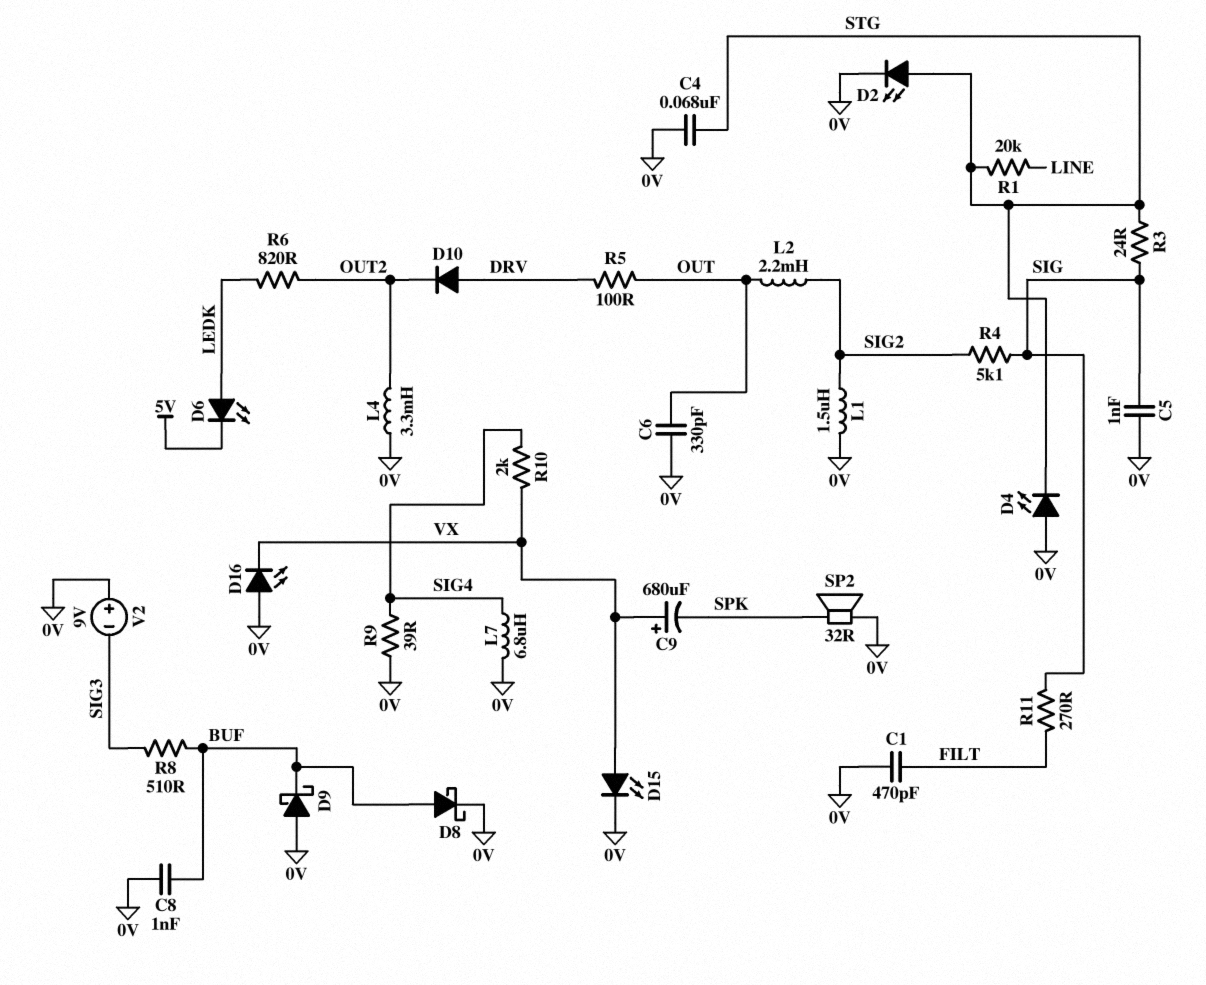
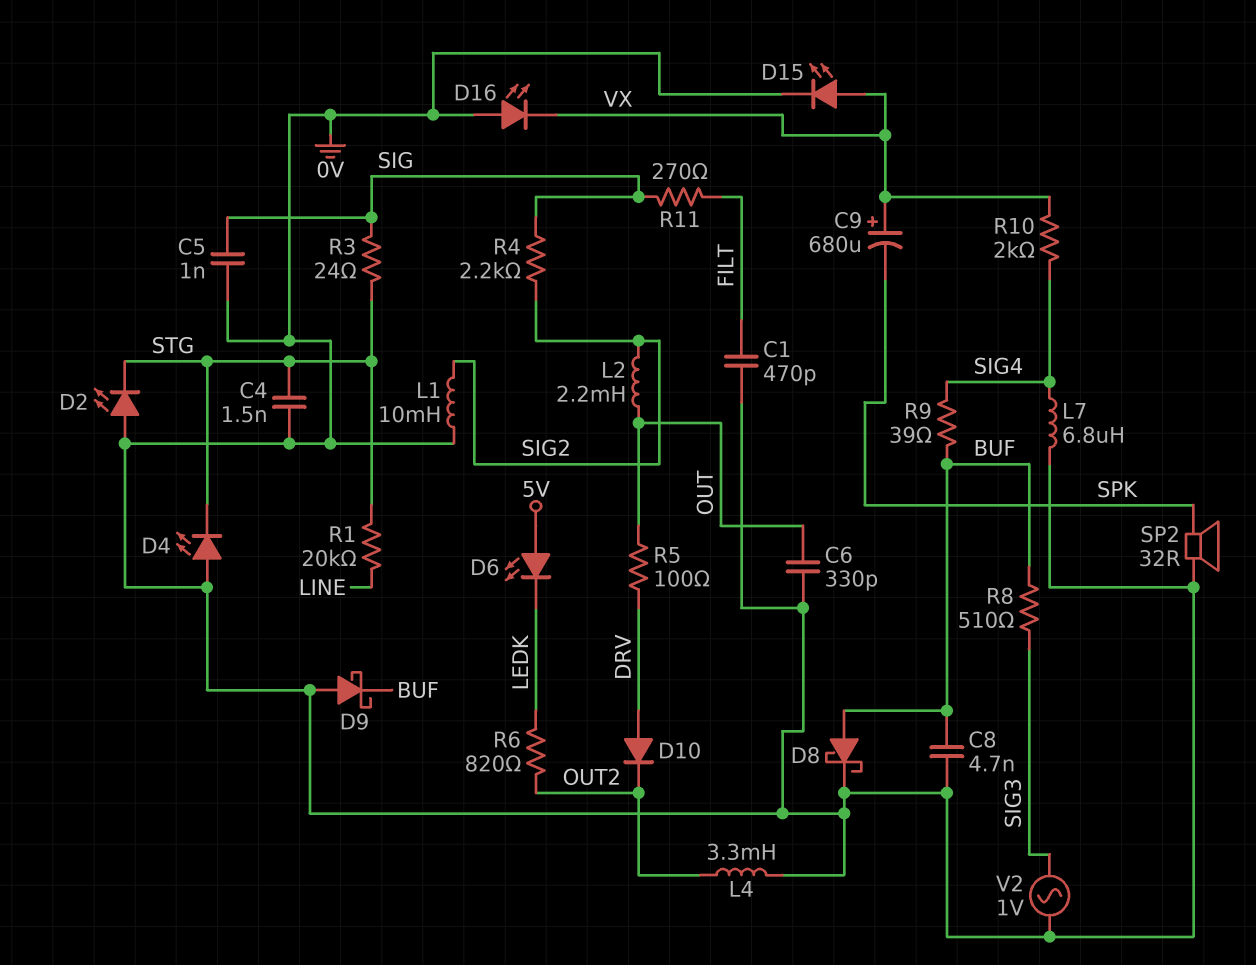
C4: 68nF (0V, STG) -> 1.5nF (0V, STG)
C8: 1nF (0V, BUF) -> 4.7nF (0V, BUF)
D2: LED (A STG, K 0V) -> LED (A 0V, K STG)
D6: LED (A LEDK, K 5V) -> LED (A 5V, K LEDK)
L1: 1.5uH (0V, SIG2) -> 10mH (0V, SIG2)
R4: 5.1k (SIG, SIG2) -> 2.2k (SIG, SIG2)
R9: 39 (0V, SIG4) -> 39 (BUF, SIG4)
V2: 9V (plus 0V, minus SIG3) -> AC 1V (0V, SIG3)

